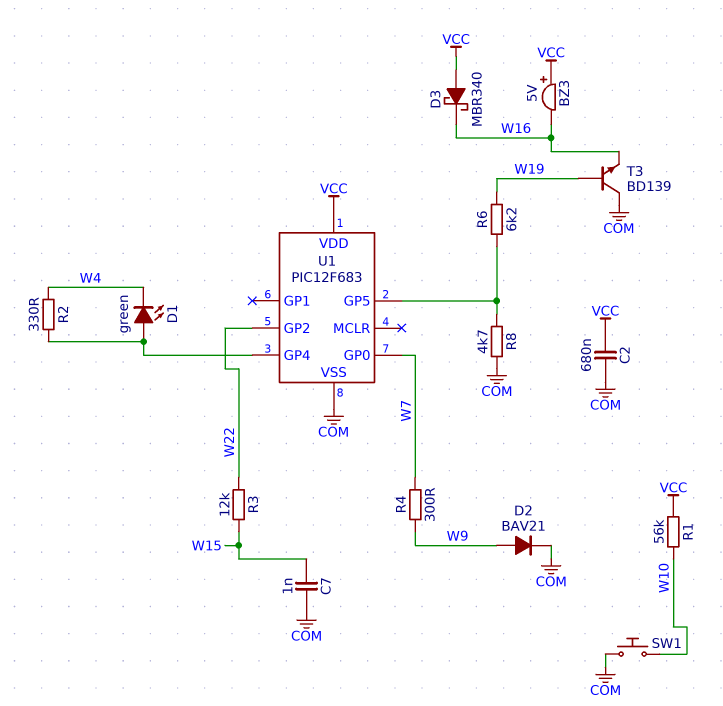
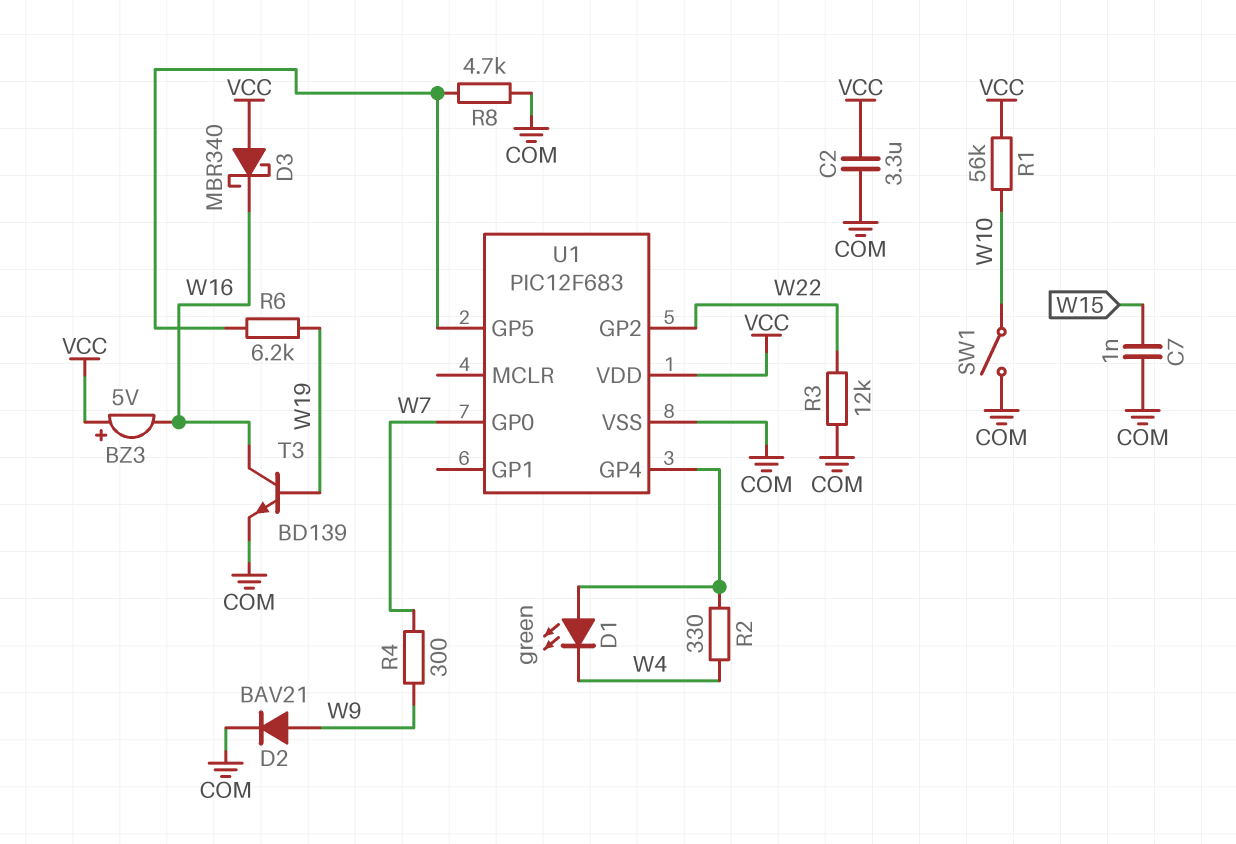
C2: 680nF (COM, VCC) -> 3.3uF (COM, VCC)
R3: 12k (W15, W22) -> 12k (COM, W22)
SW1: button (COM, W10) -> switch (COM, W10)
T3: NPN BD139 (B W19, C COM, E W16) -> NPN BD139 (B W19, C W16, E COM)

